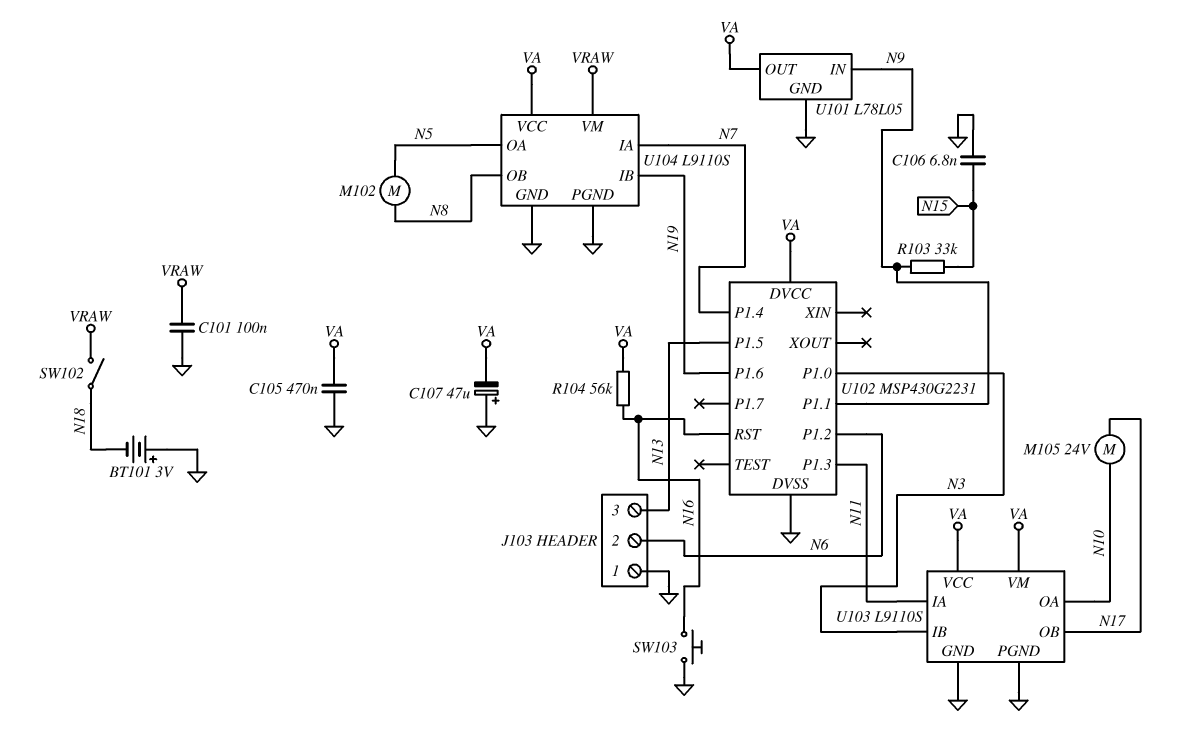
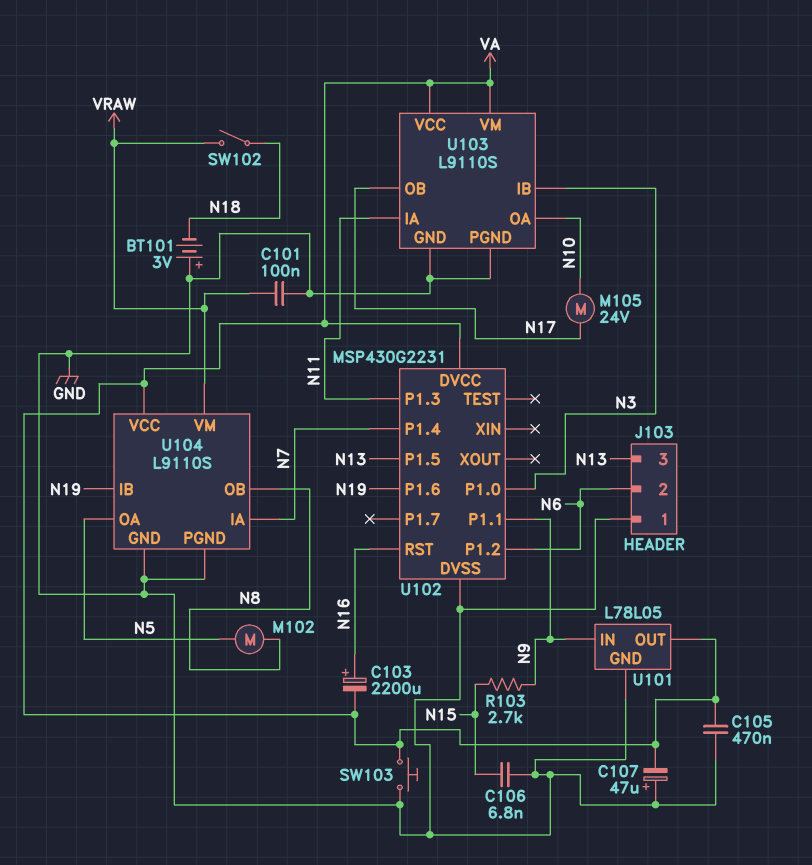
C103: none -> 2200uF (plus N16, minus VA)
R103: 33k (N9, N15) -> 2.7k (N9, N15)
R104: 56k (N16, VA) -> none
SW103: button (GND, N16) -> button (GND, VA)

